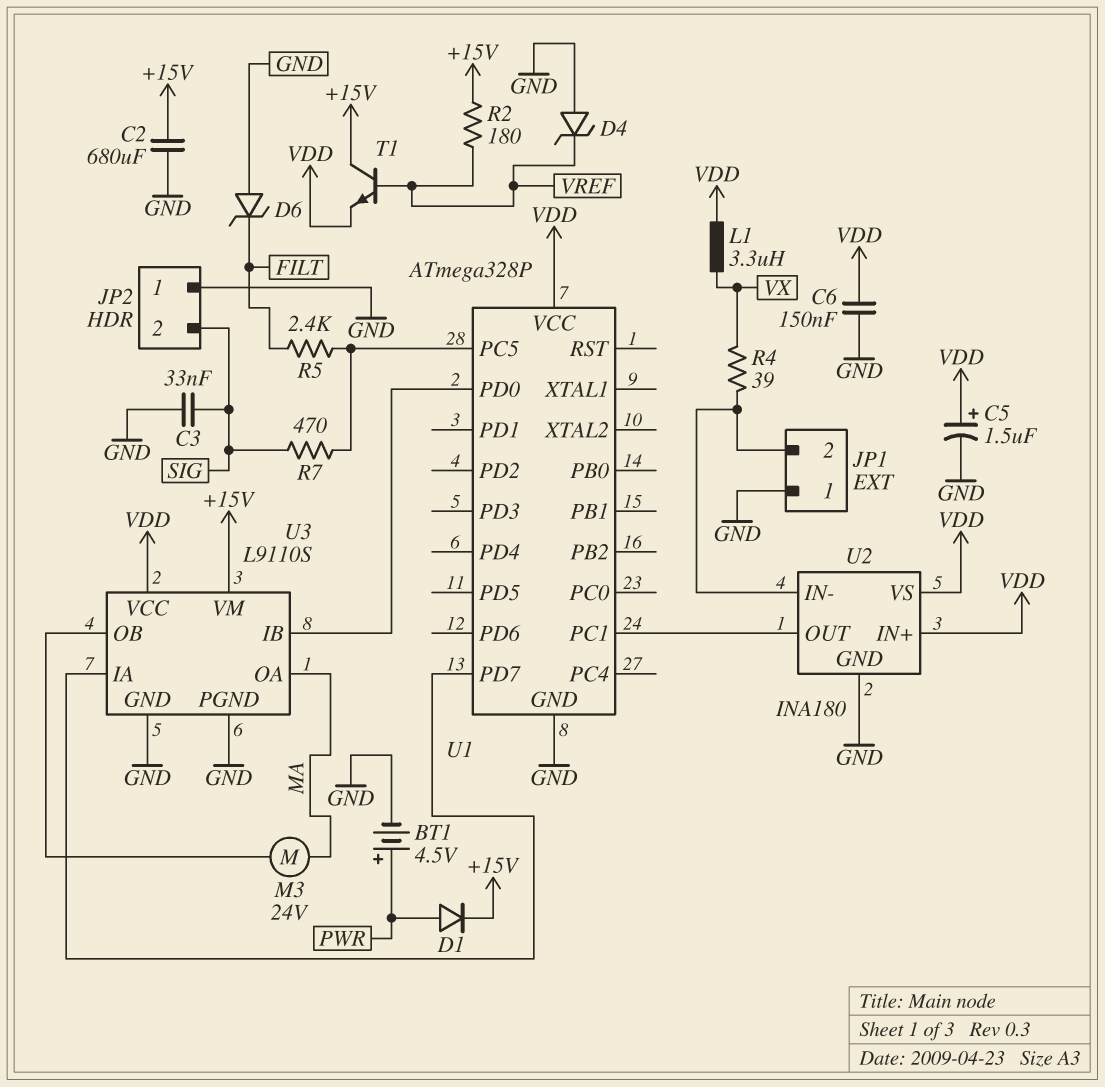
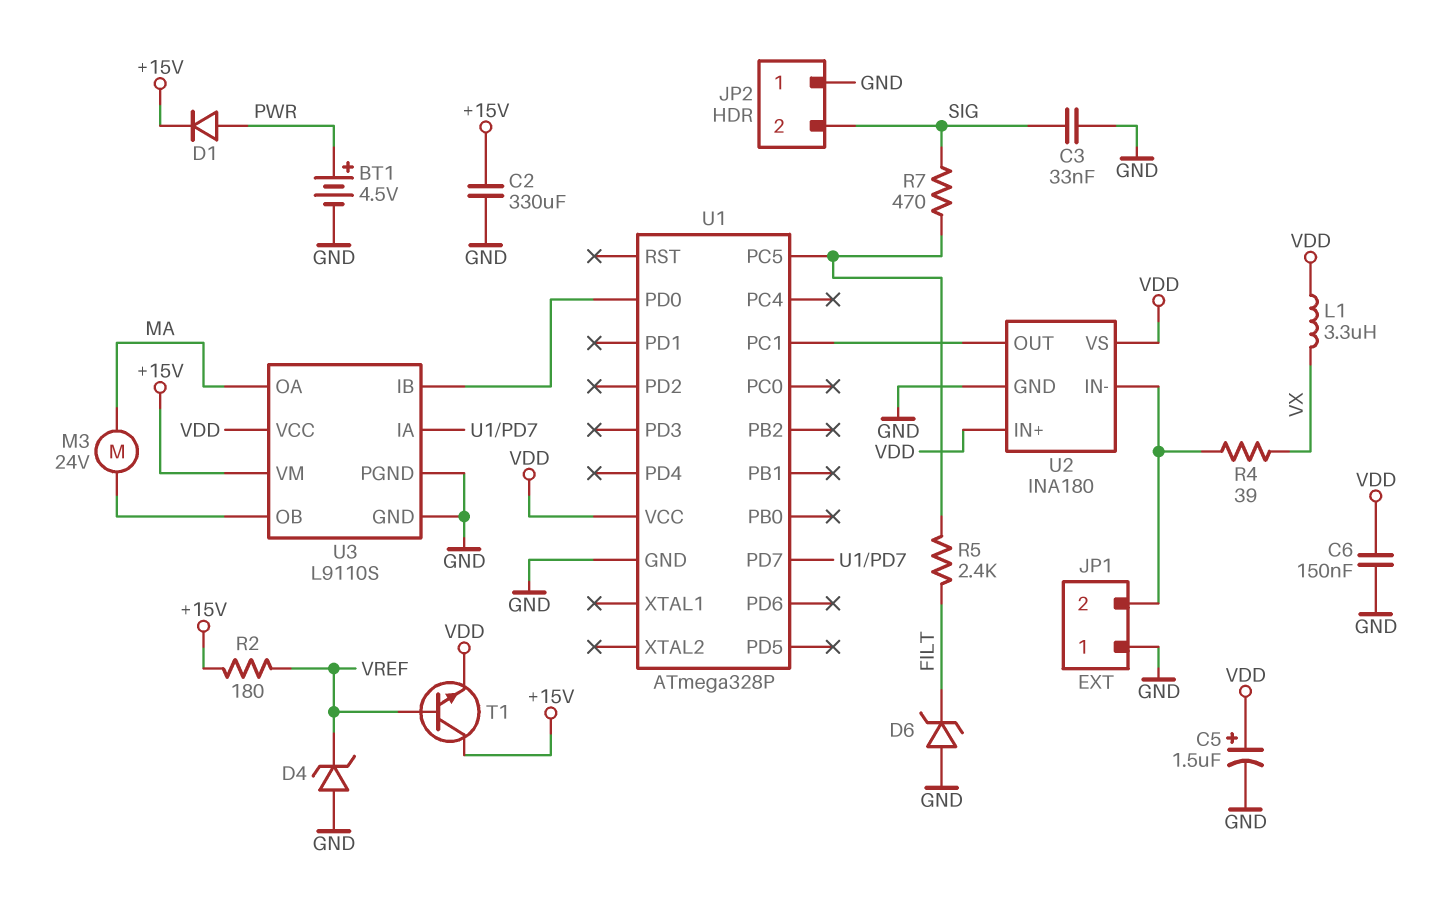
C2: 680uF (+15V, GND) -> 330uF (+15V, GND)

